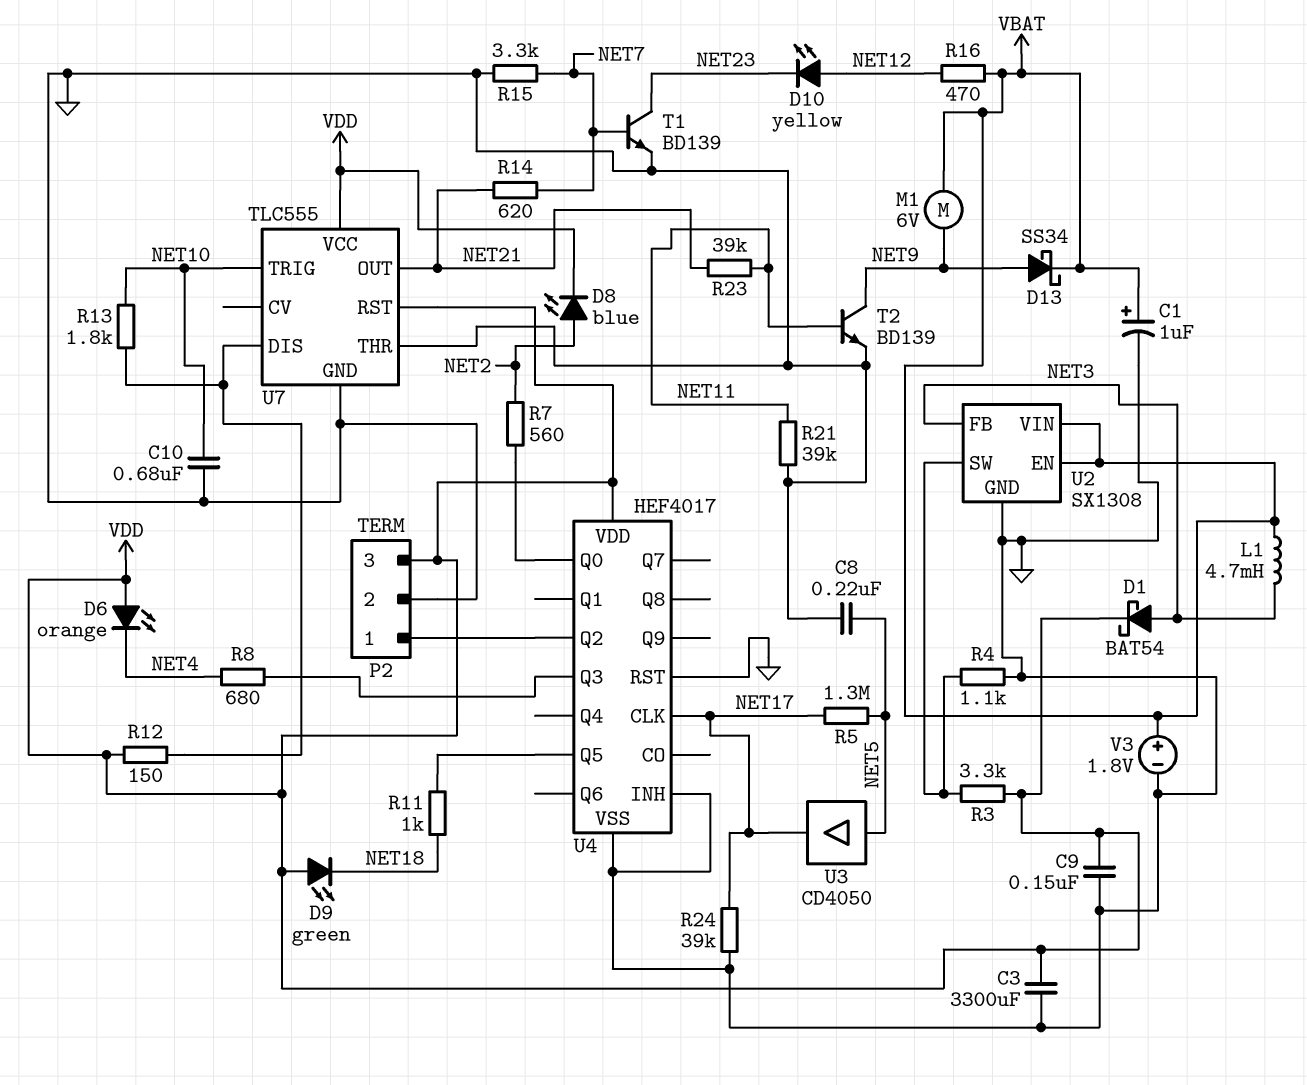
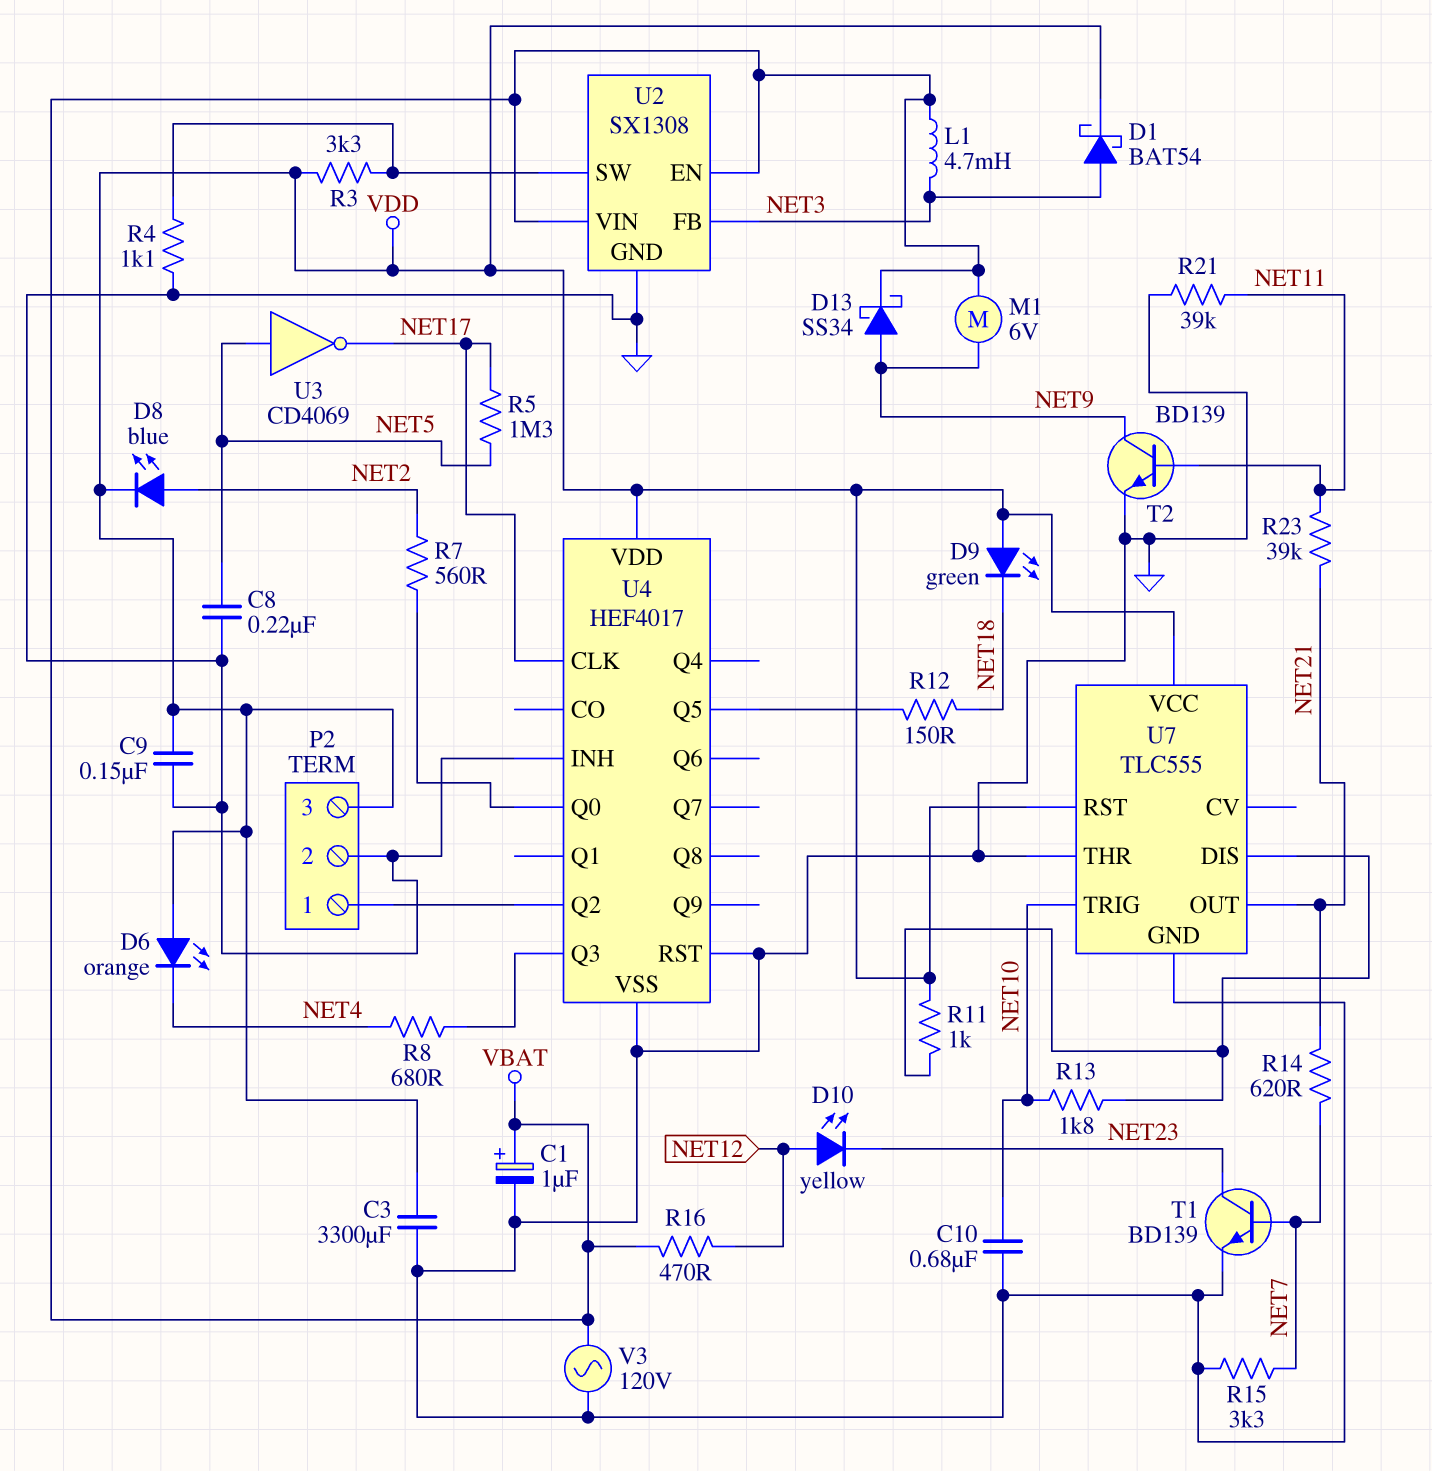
R11: 1k (NET18, U4/Q5) -> 1k (U7/DIS, VDD)
R12: 150 (U7/DIS, VDD) -> 150 (NET18, U4/Q5)
R24: 39k (GND, NET17) -> none
U3: buffer CD4050 (in NET5, out NET17) -> NOT CD4069 (in NET5, out NET17)
V3: 1.8V (plus VBAT, minus GND) -> AC 120V (GND, VBAT)

